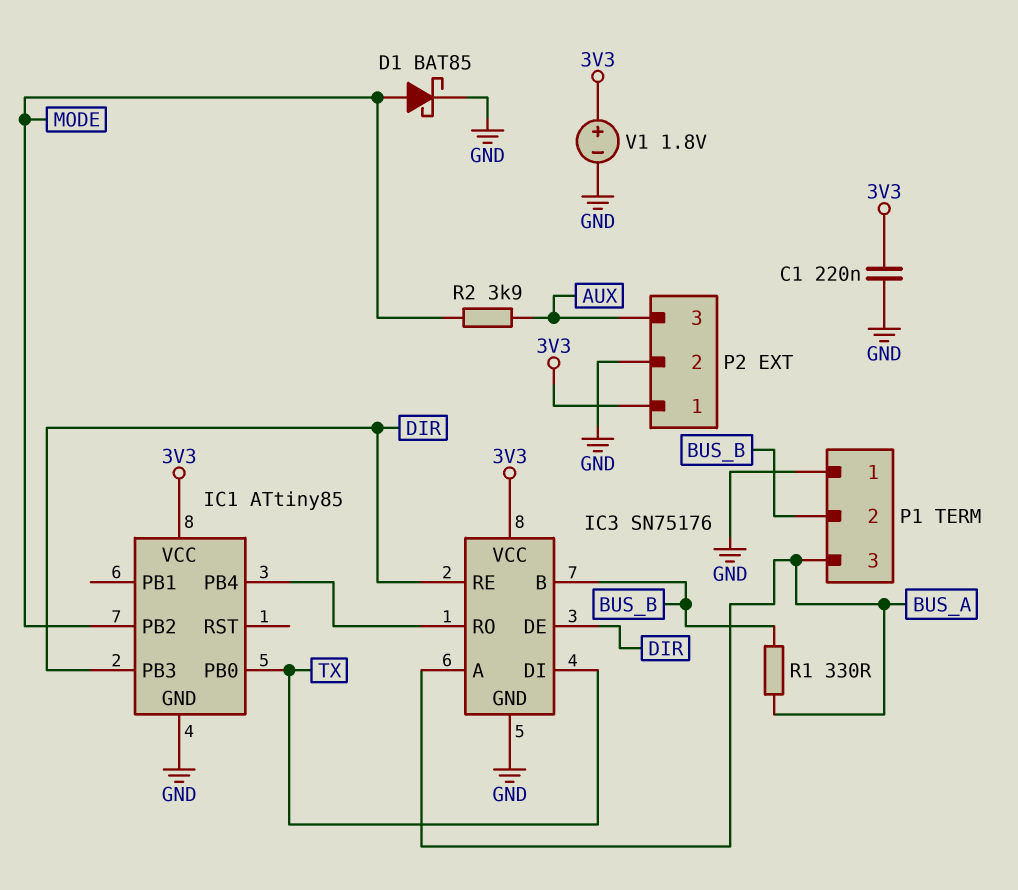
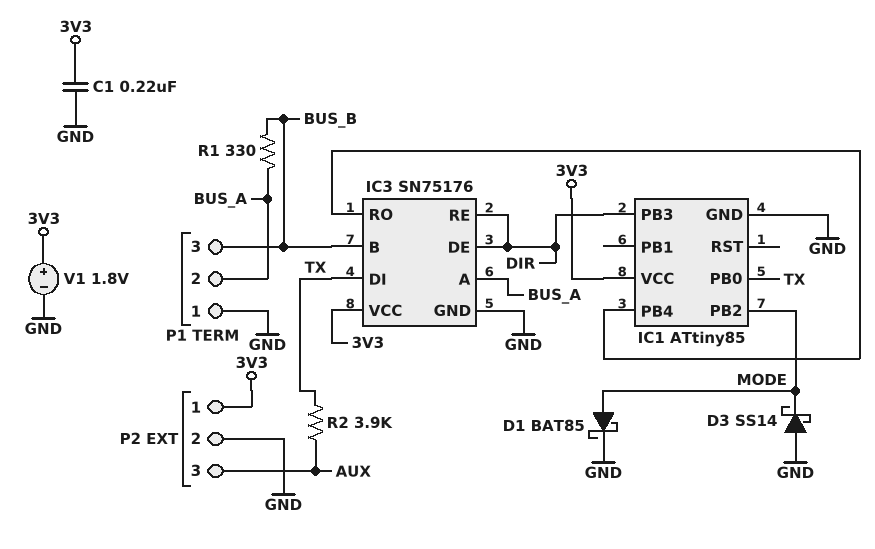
D3: none -> schottky SS14 (A GND, K MODE)
P1 pin 2: BUS_B -> BUS_A
P1 pin 3: BUS_A -> BUS_B
R2: 3.9k (AUX, MODE) -> 3.9k (AUX, TX)

